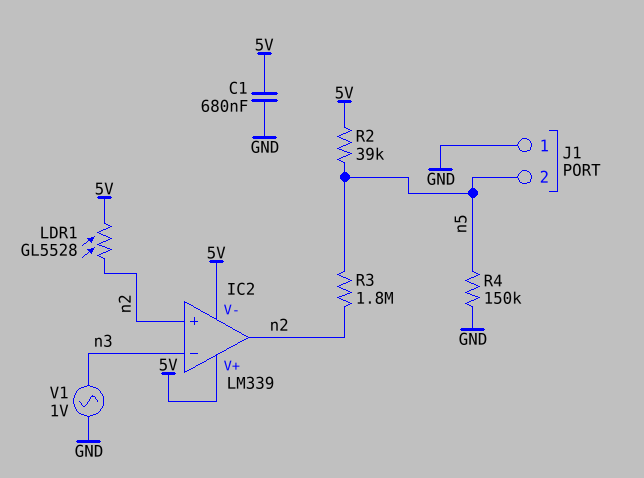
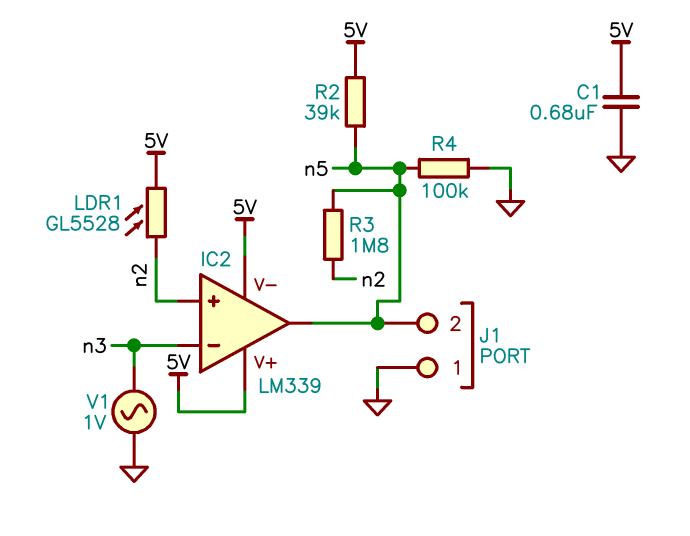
IC2 pin out: n2 -> n5
R4: 150k (GND, n5) -> 100k (GND, n5)

